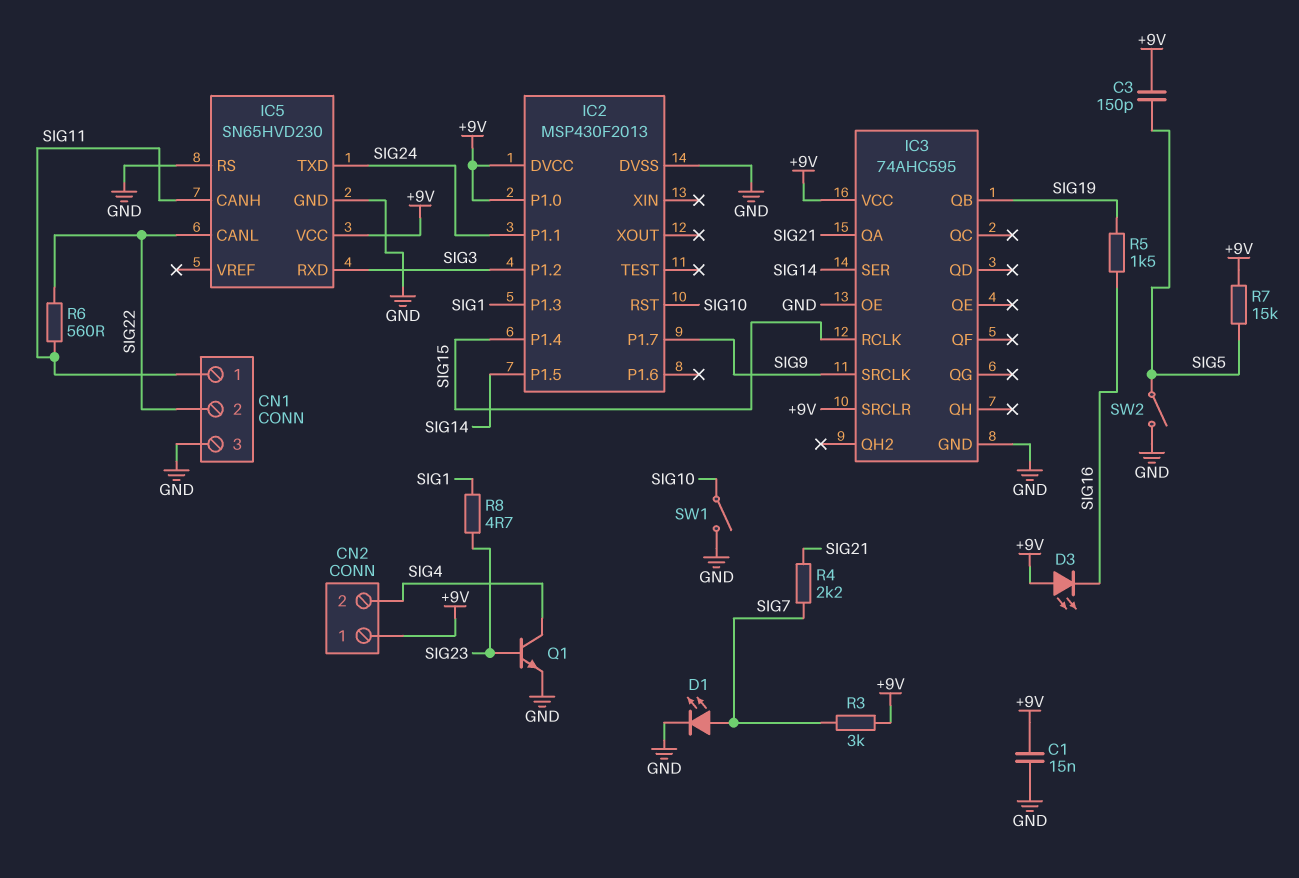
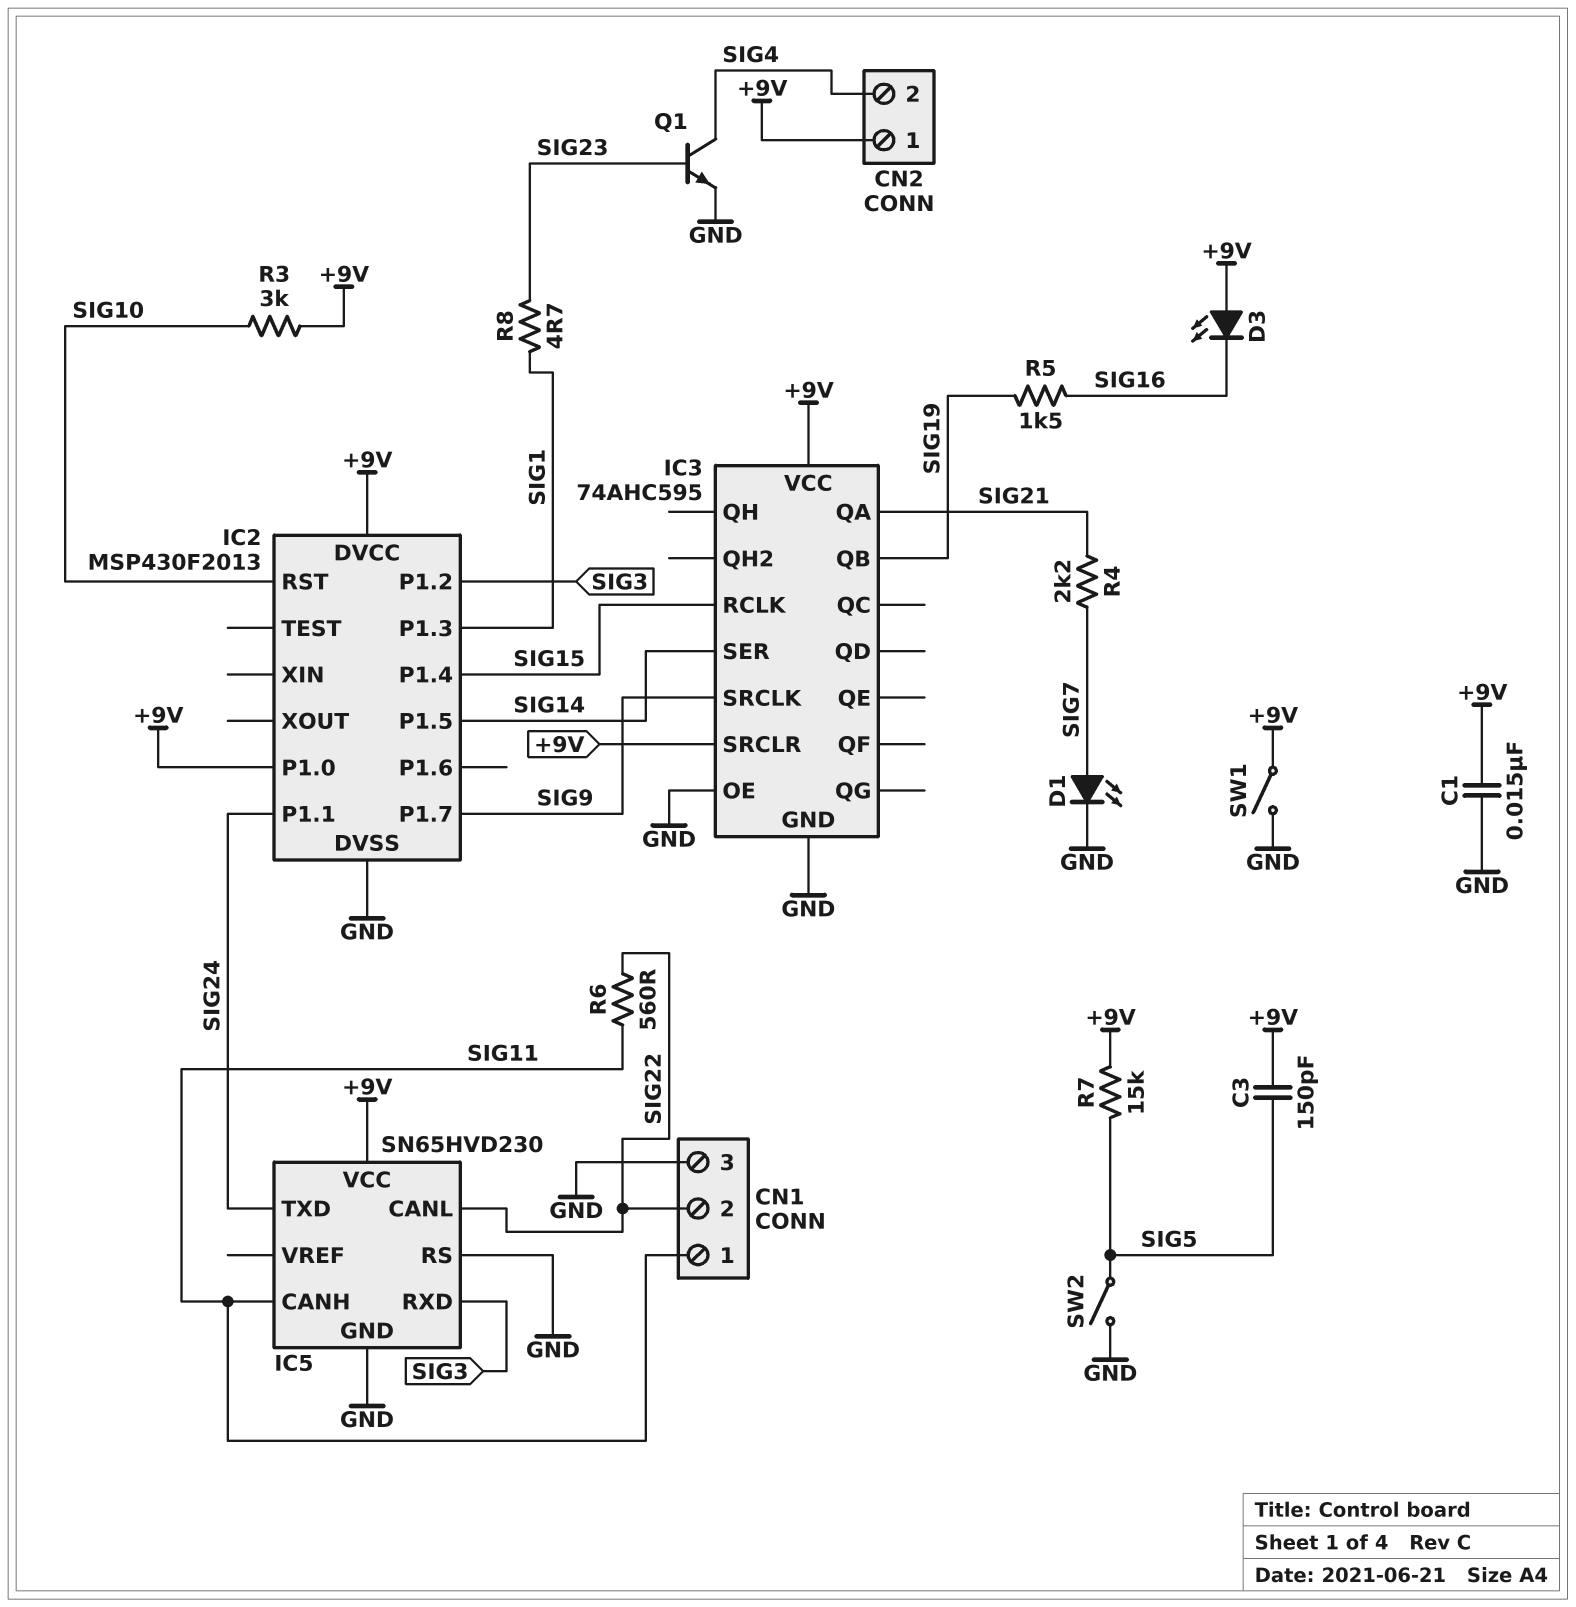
R3: 3k (+9V, SIG7) -> 3k (+9V, SIG10)
SW1: switch (GND, SIG10) -> switch (+9V, GND)

